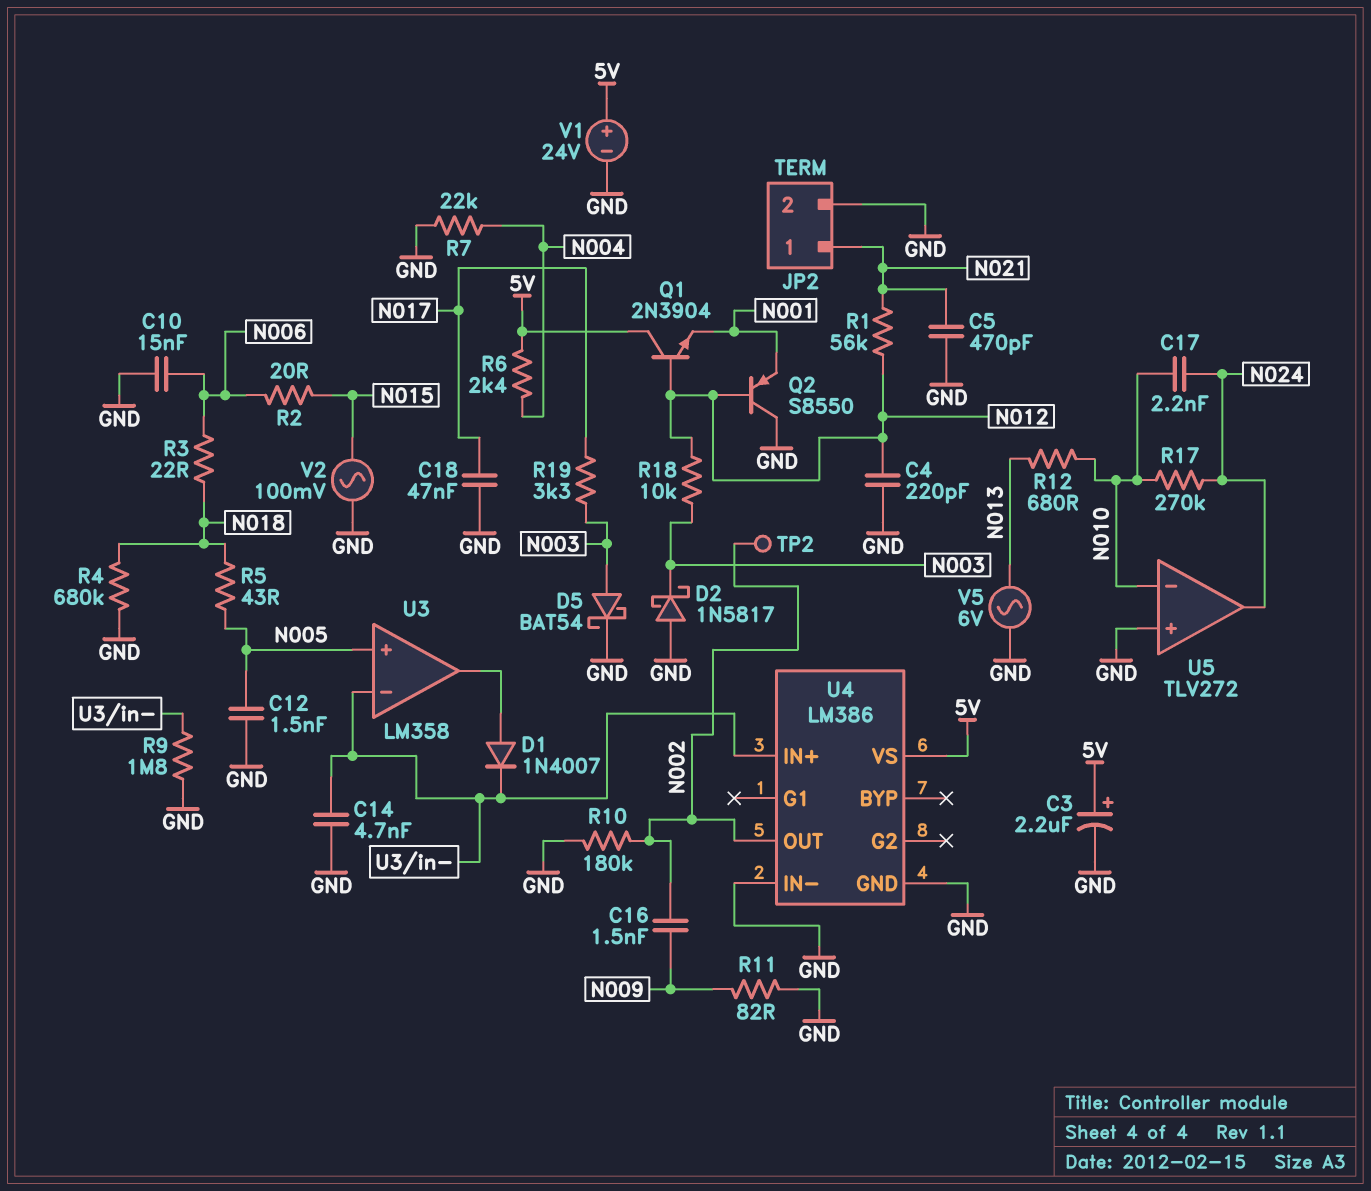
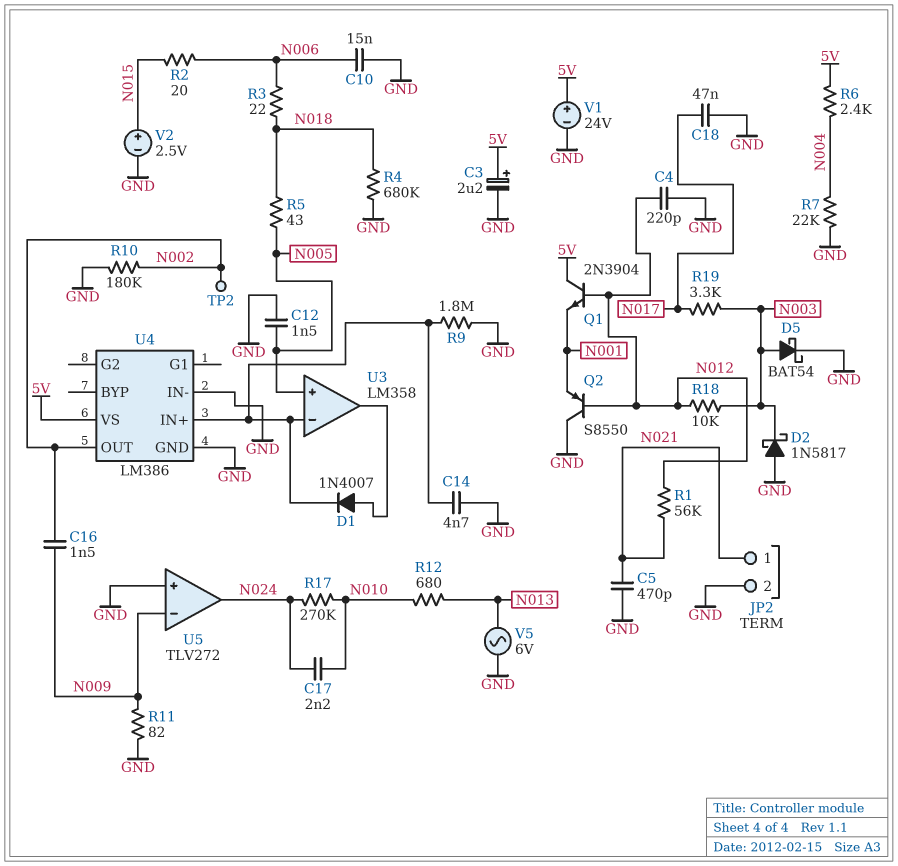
U5 pin in-: N010 -> N009
V2: AC 100mV (GND, N015) -> 2.5V (plus N015, minus GND)

